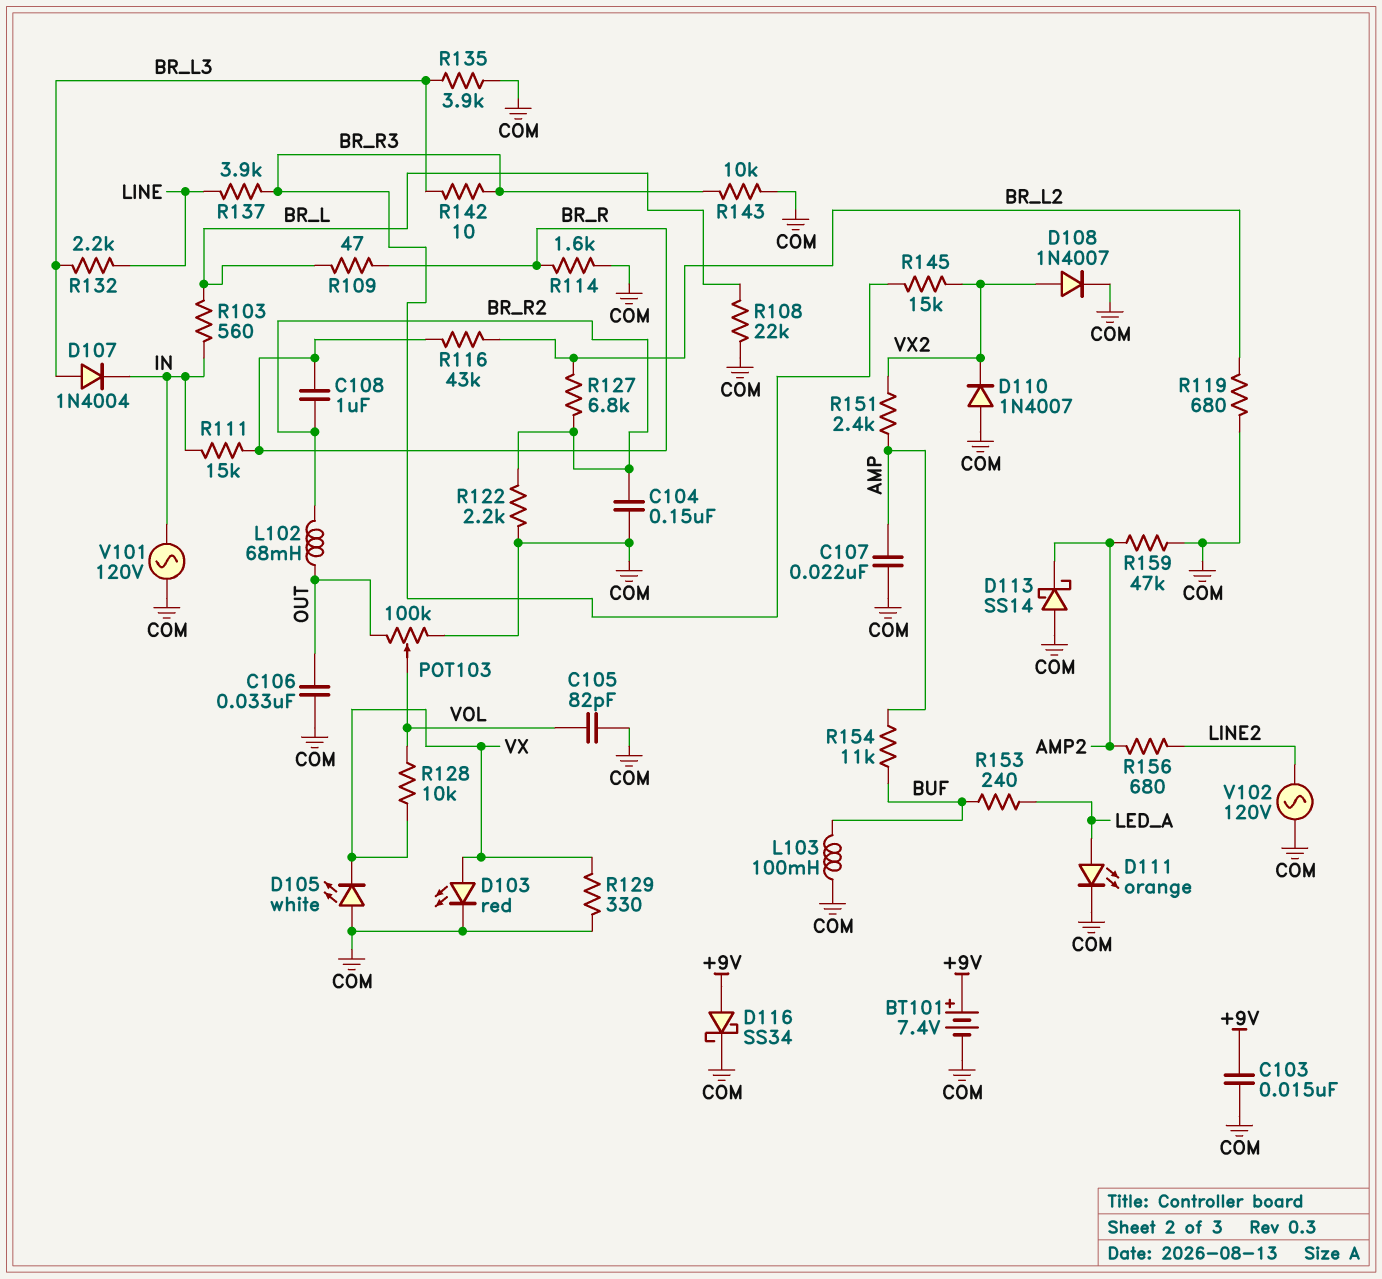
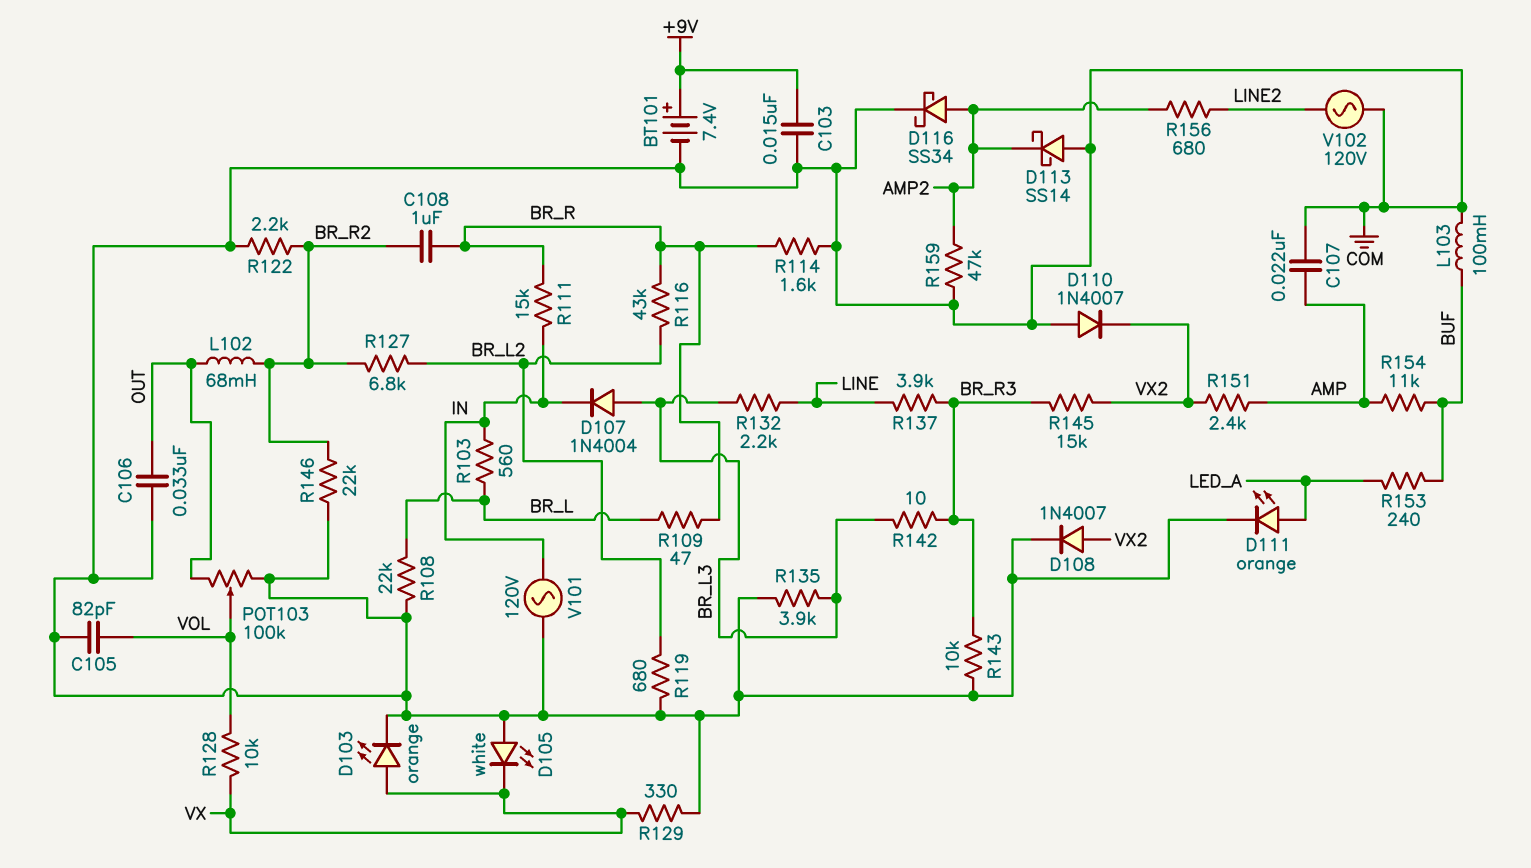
C104: 150nF (BR_R2, COM) -> none
D103: LED red (A VX, K COM) -> LED orange (A VX, K COM)
D116: schottky SS34 (A +9V, K COM) -> schottky SS34 (A AMP2, K COM)
R146: none -> 22k (BR_R2, COM)

